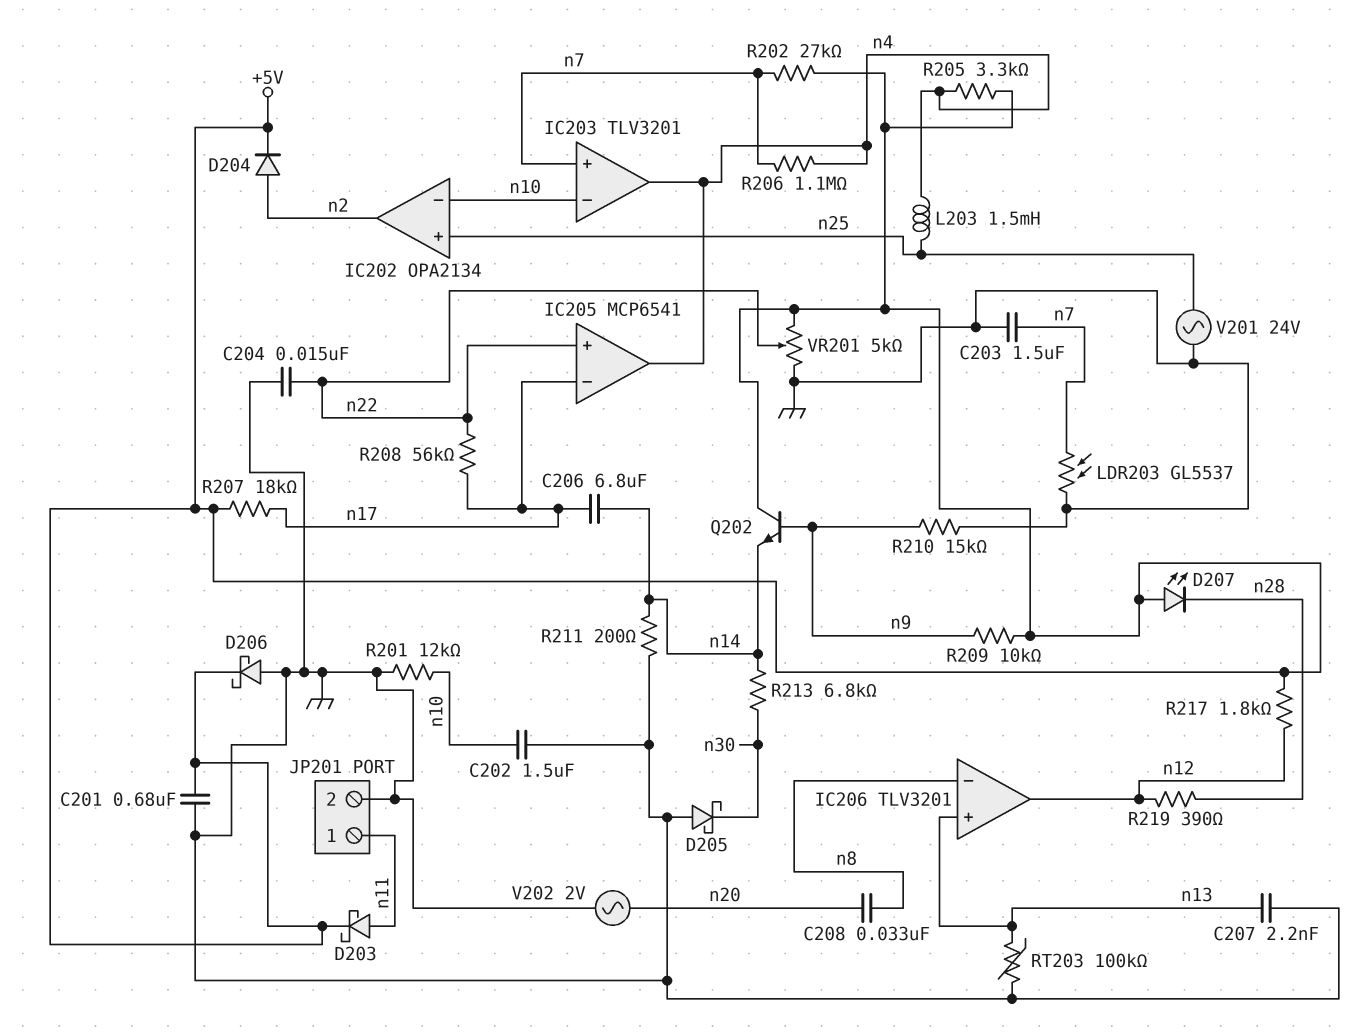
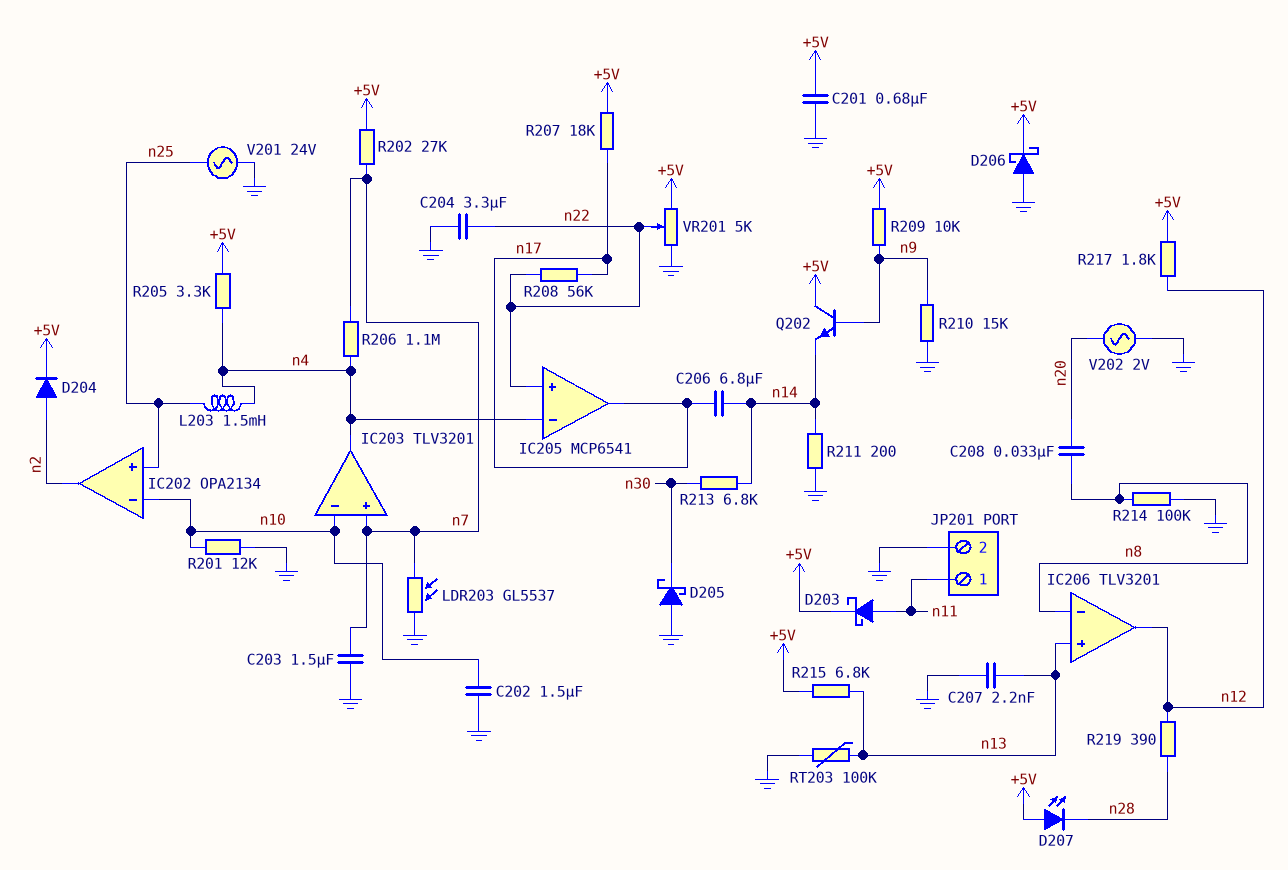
C204: 15nF (GND, n22) -> 3.3uF (GND, n22)
IC205 pin in-: n17 -> n4
IC205 pin out: n4 -> n17
R214: none -> 100k (GND, n8)
R215: none -> 6.8k (+5V, n13)

